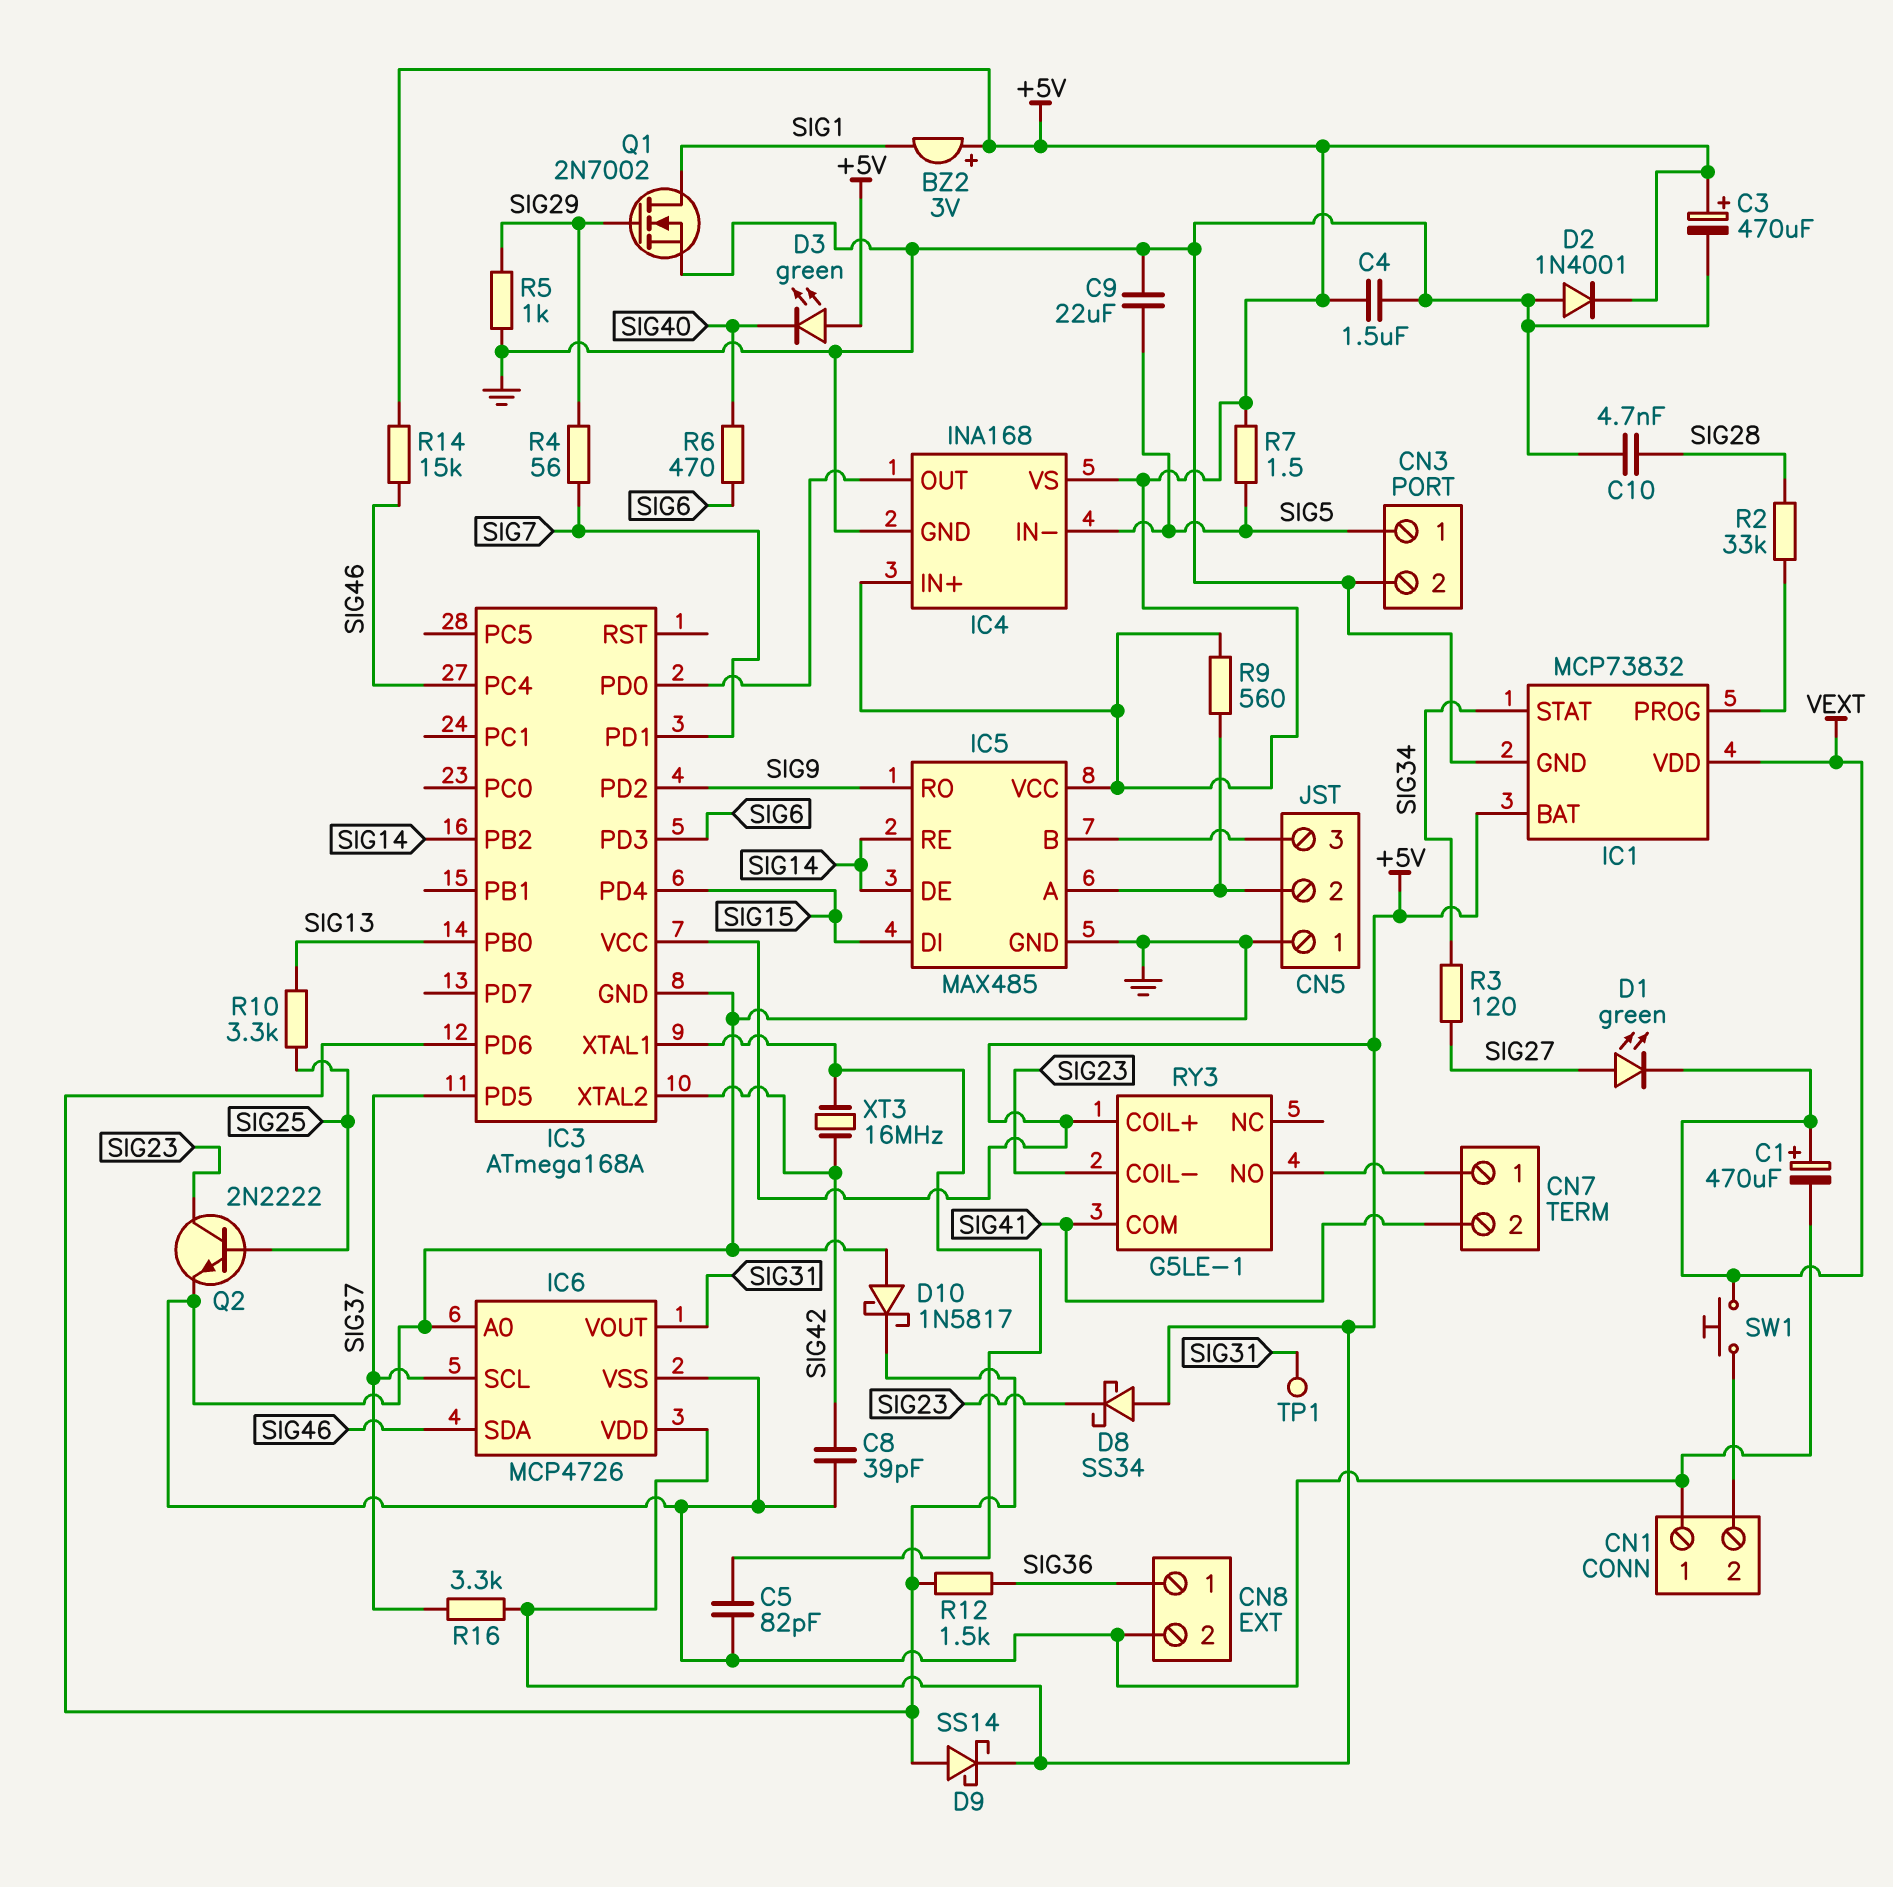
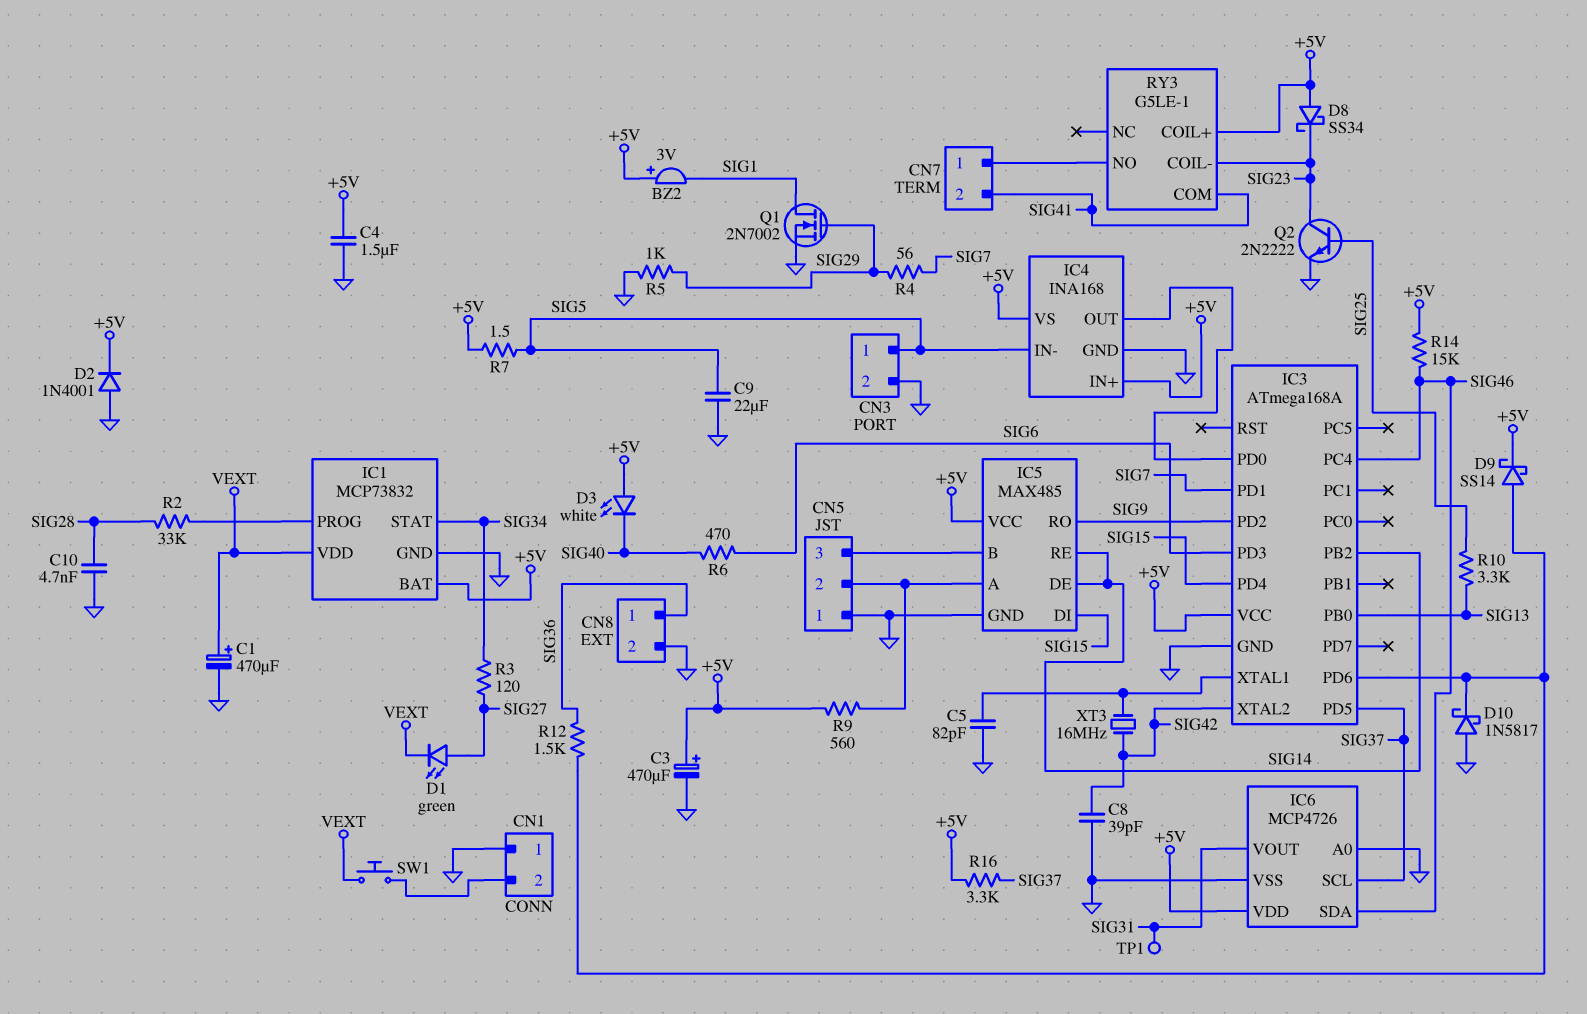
D3: LED green (A +5V, K SIG40) -> LED white (A +5V, K SIG40)

